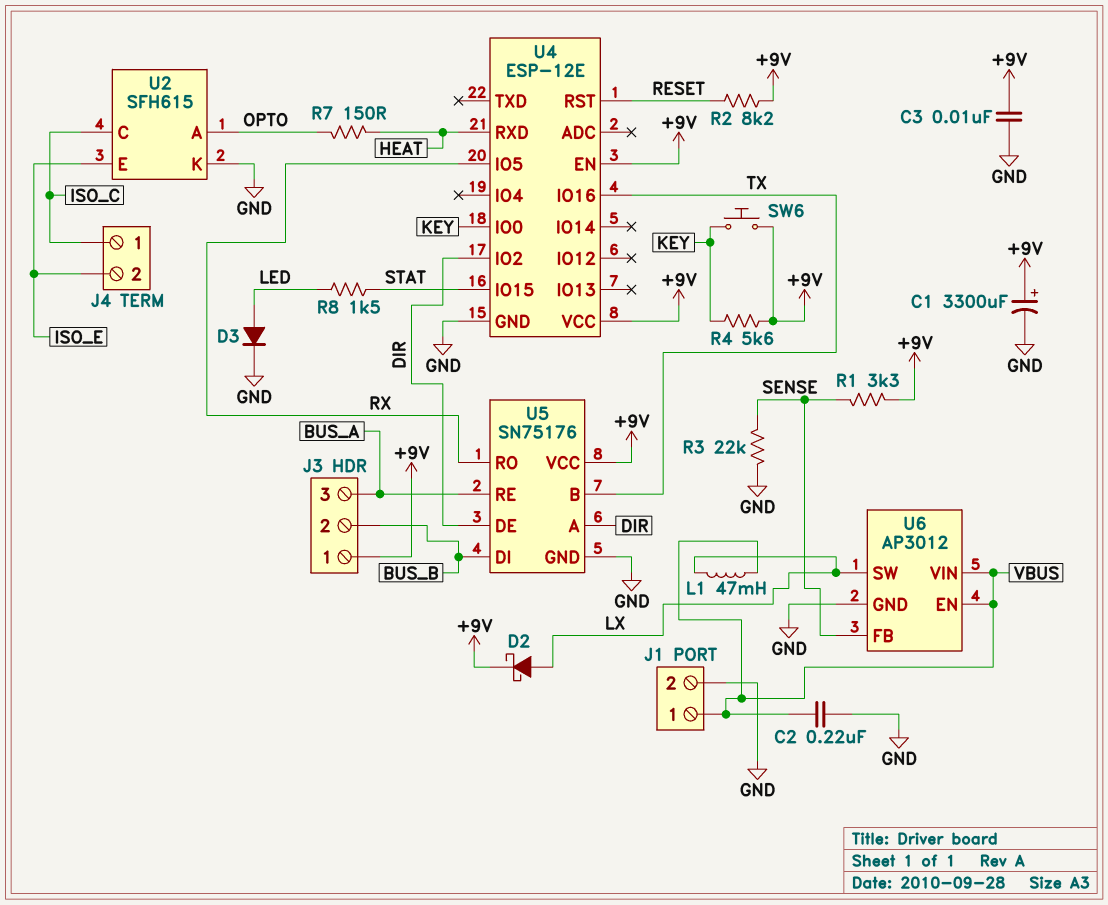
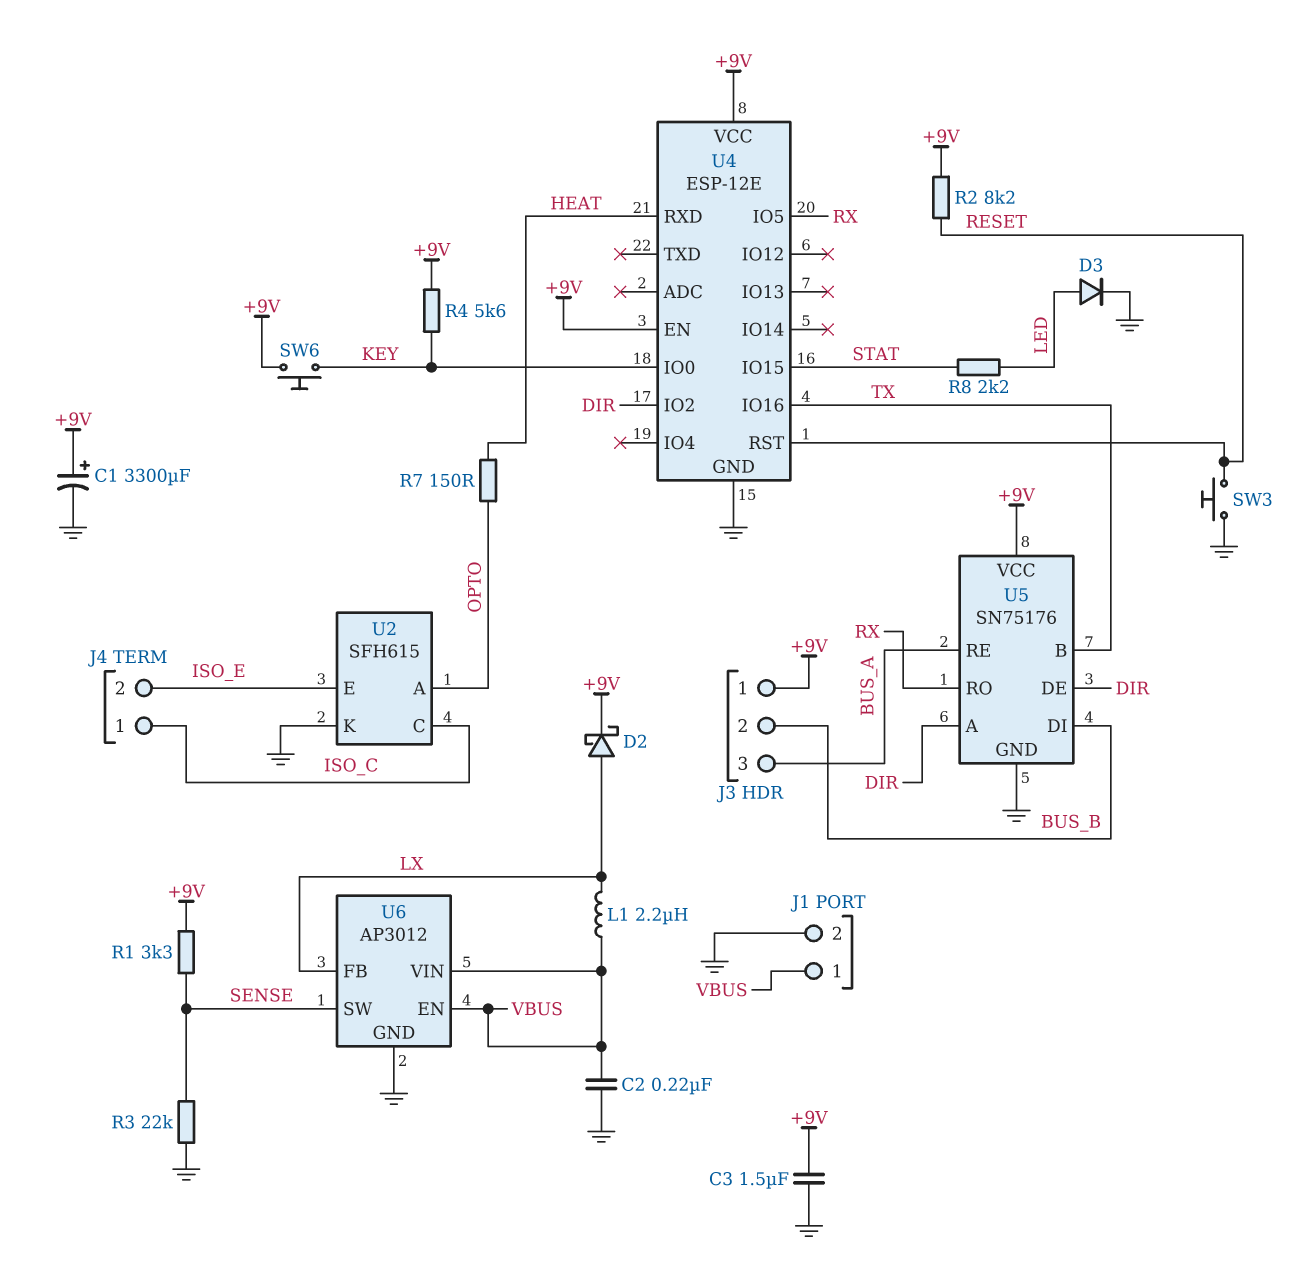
C3: 10nF (+9V, GND) -> 1.5uF (+9V, GND)
L1: 47mH (LX, VBUS) -> 2.2uH (LX, VBUS)
R8: 1.5k (LED, STAT) -> 2.2k (LED, STAT)
SW3: none -> button (GND, RESET)
U6 pin FB: SENSE -> LX
U6 pin SW: LX -> SENSE

